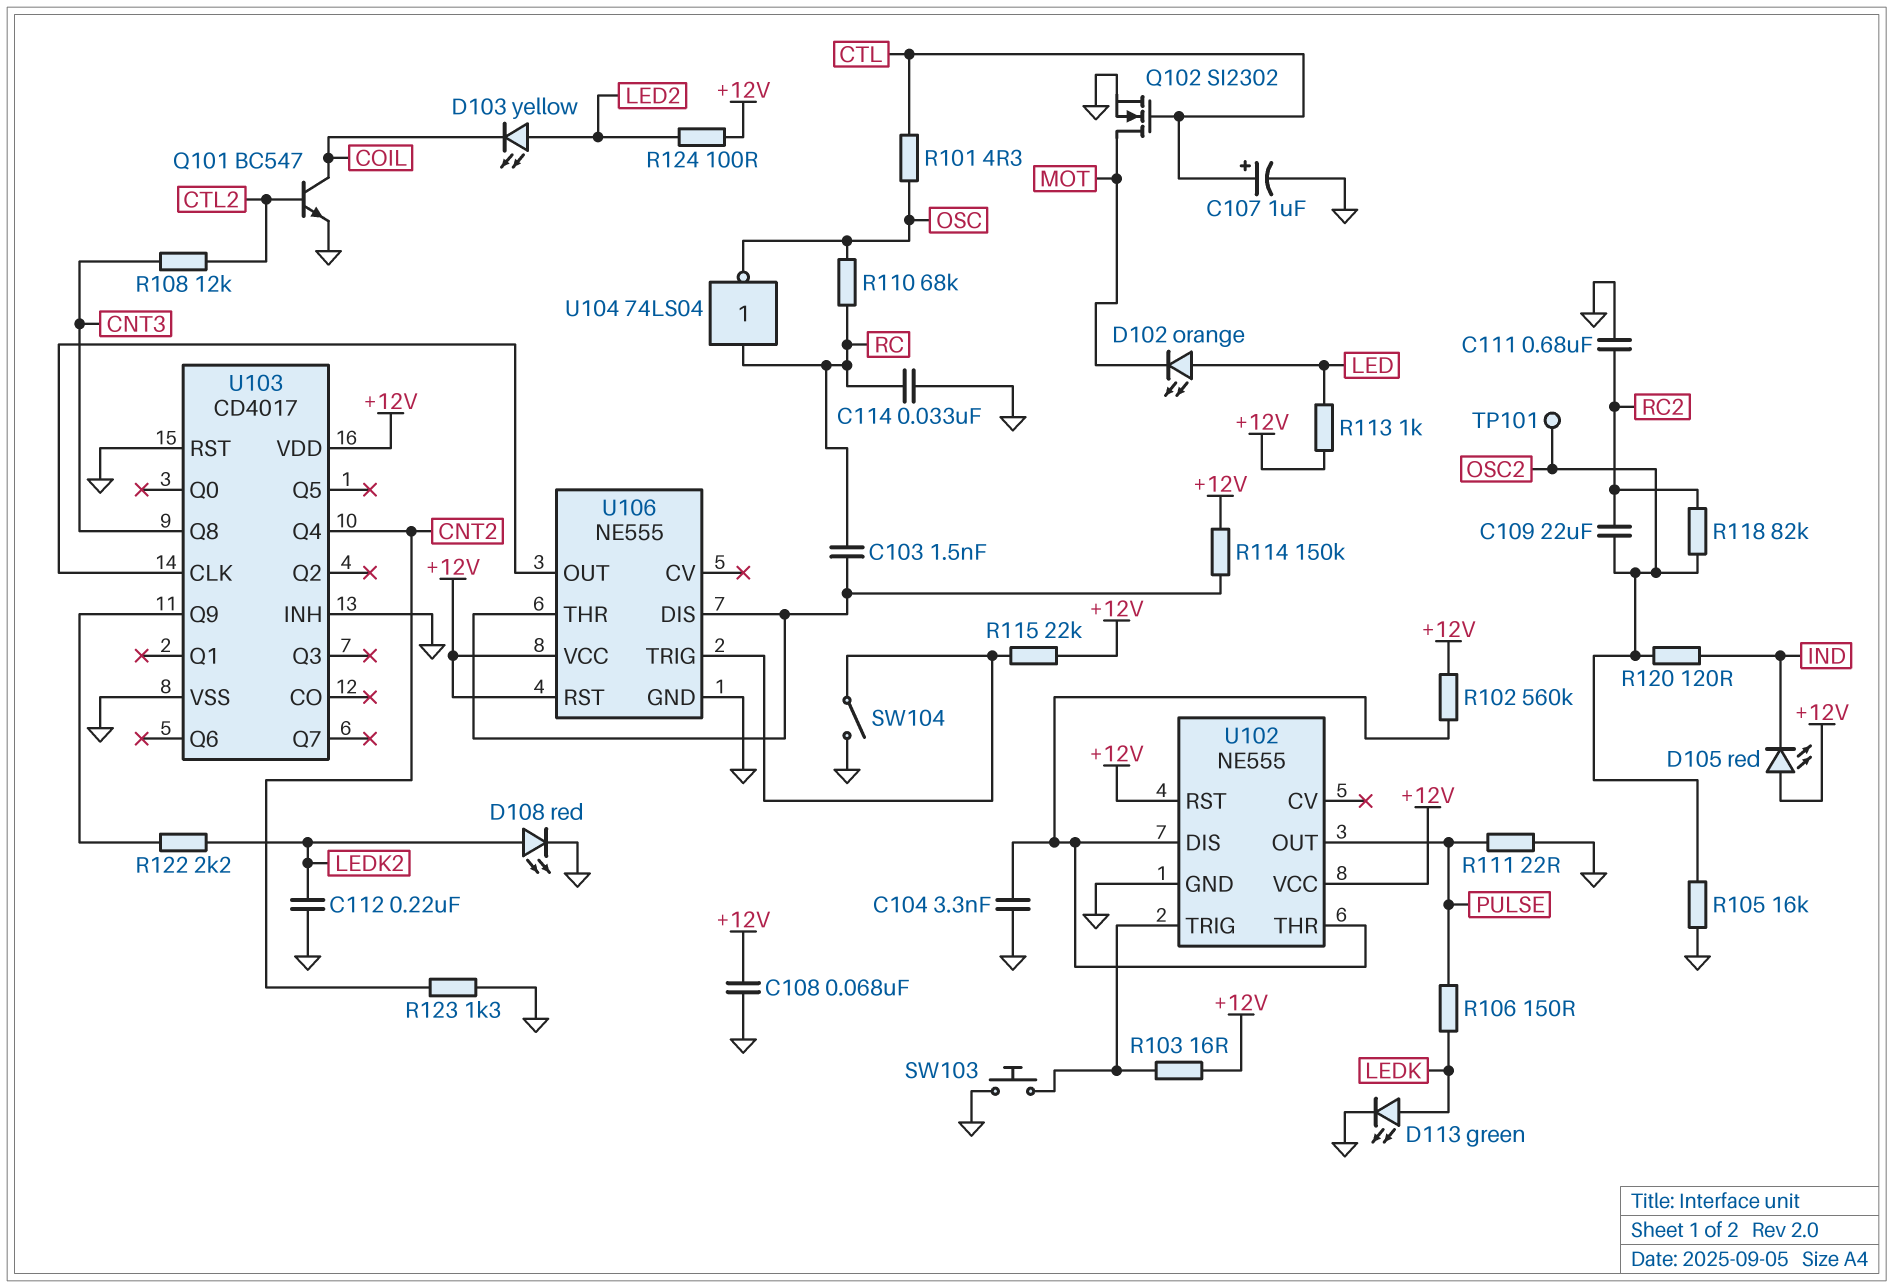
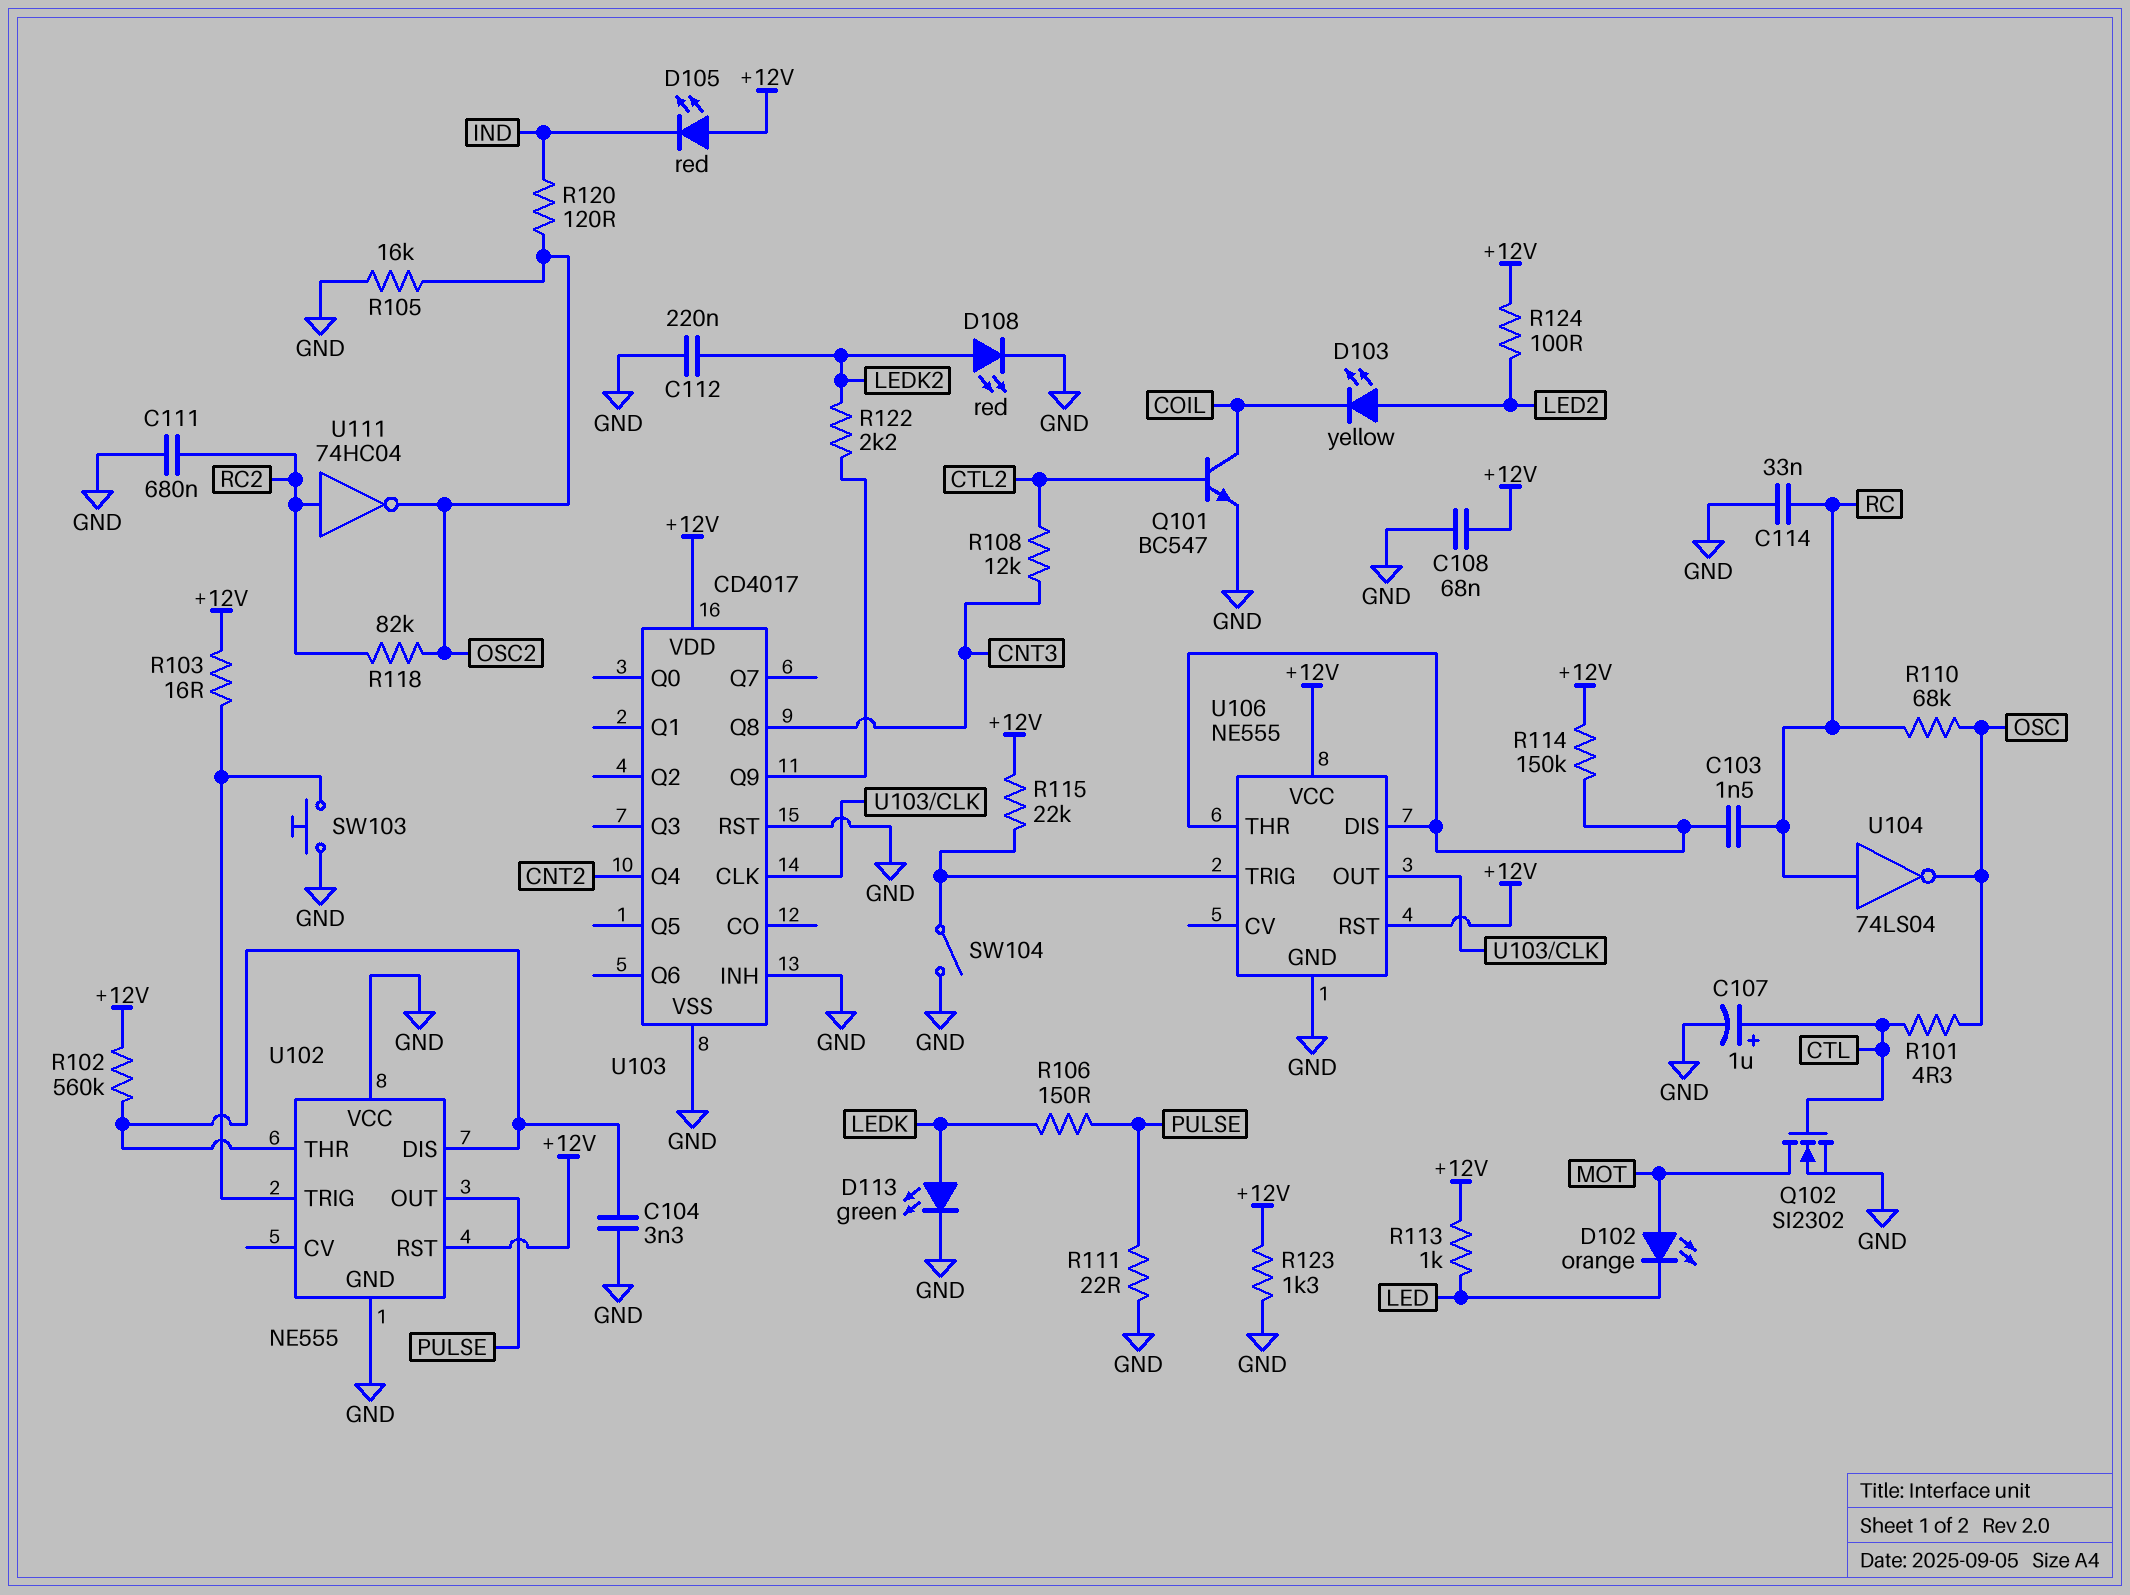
C109: 22uF (OSC2, RC2) -> none
D102: LED orange (A LED, K MOT) -> LED orange (A MOT, K LED)
R123: 1.3k (CNT2, GND) -> 1.3k (+12V, GND)
TP101: test point (OSC2) -> none
U102 pin VCC: +12V -> GND
U111: none -> NOT 74HC04 (in RC2, out OSC2)

